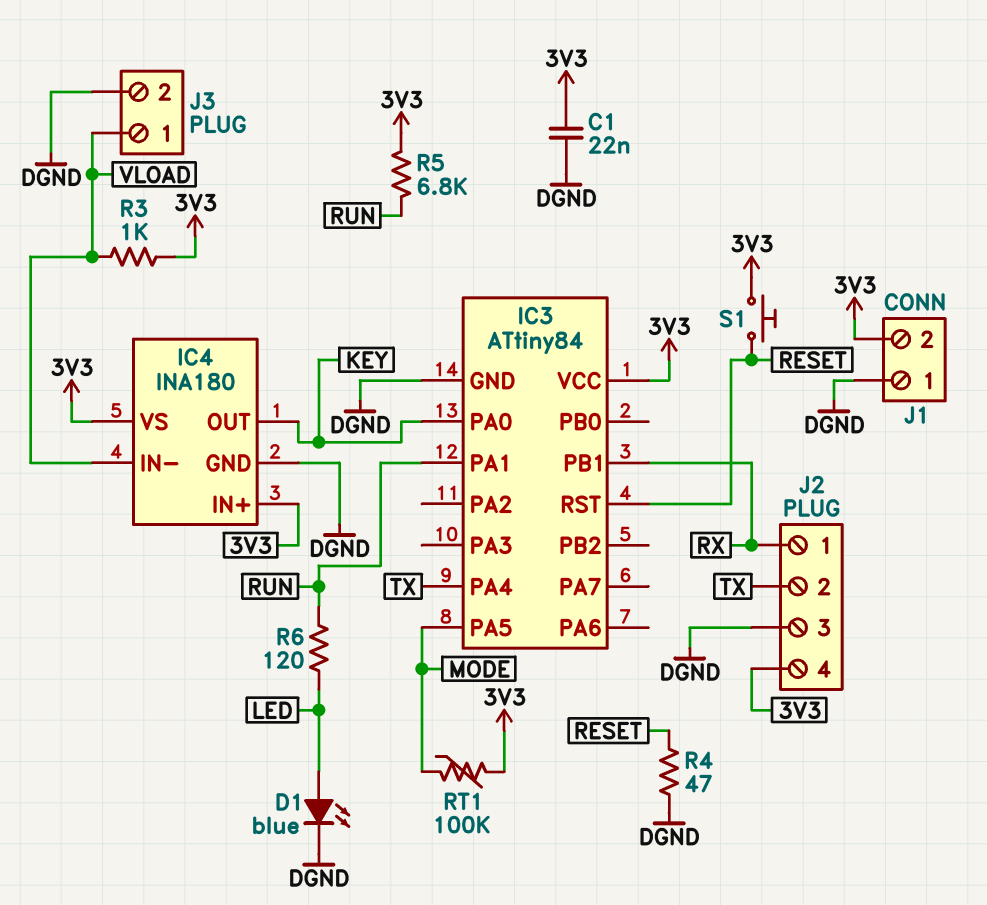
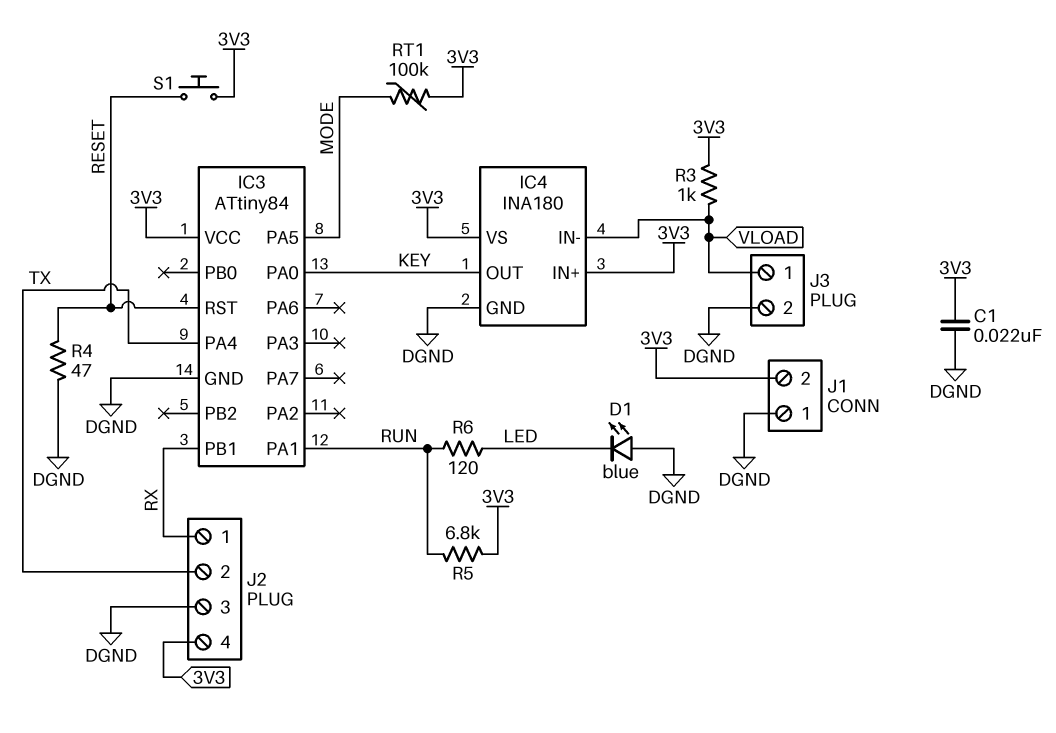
D1: LED blue (A LED, K DGND) -> LED blue (A DGND, K LED)

